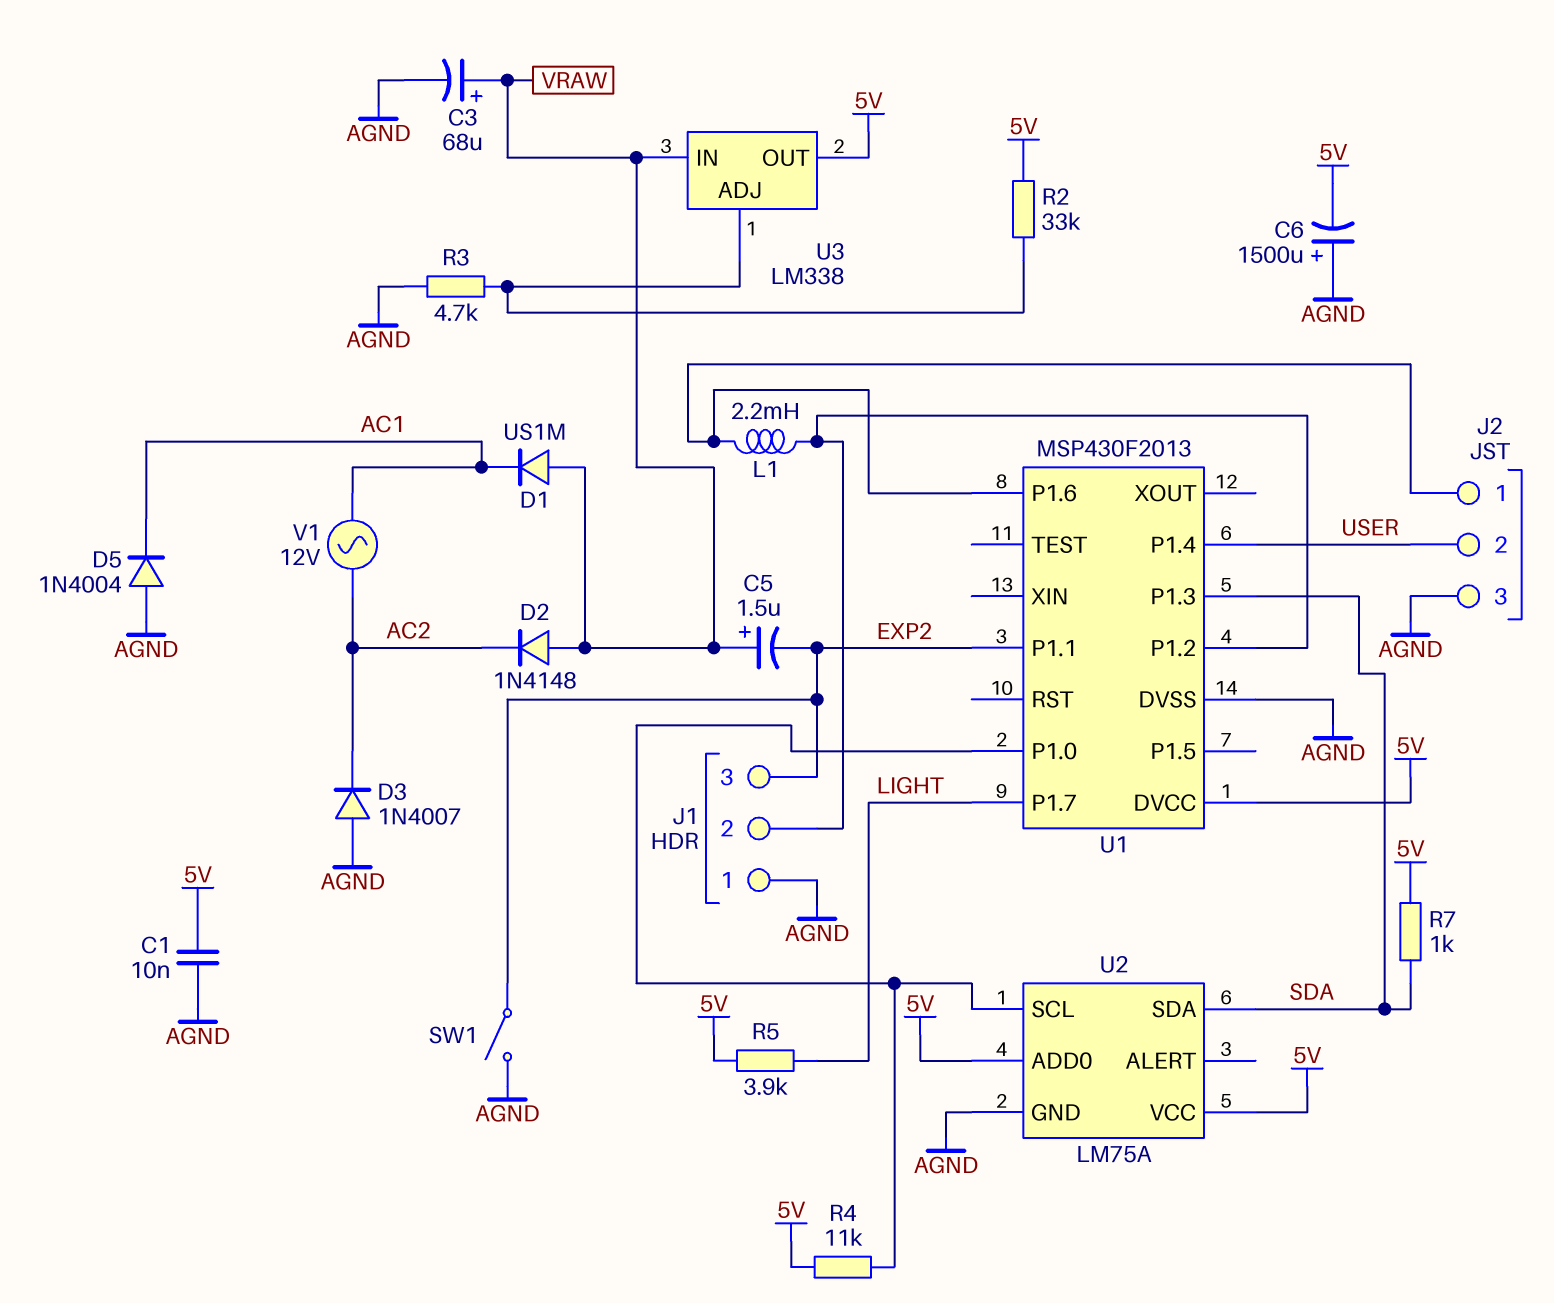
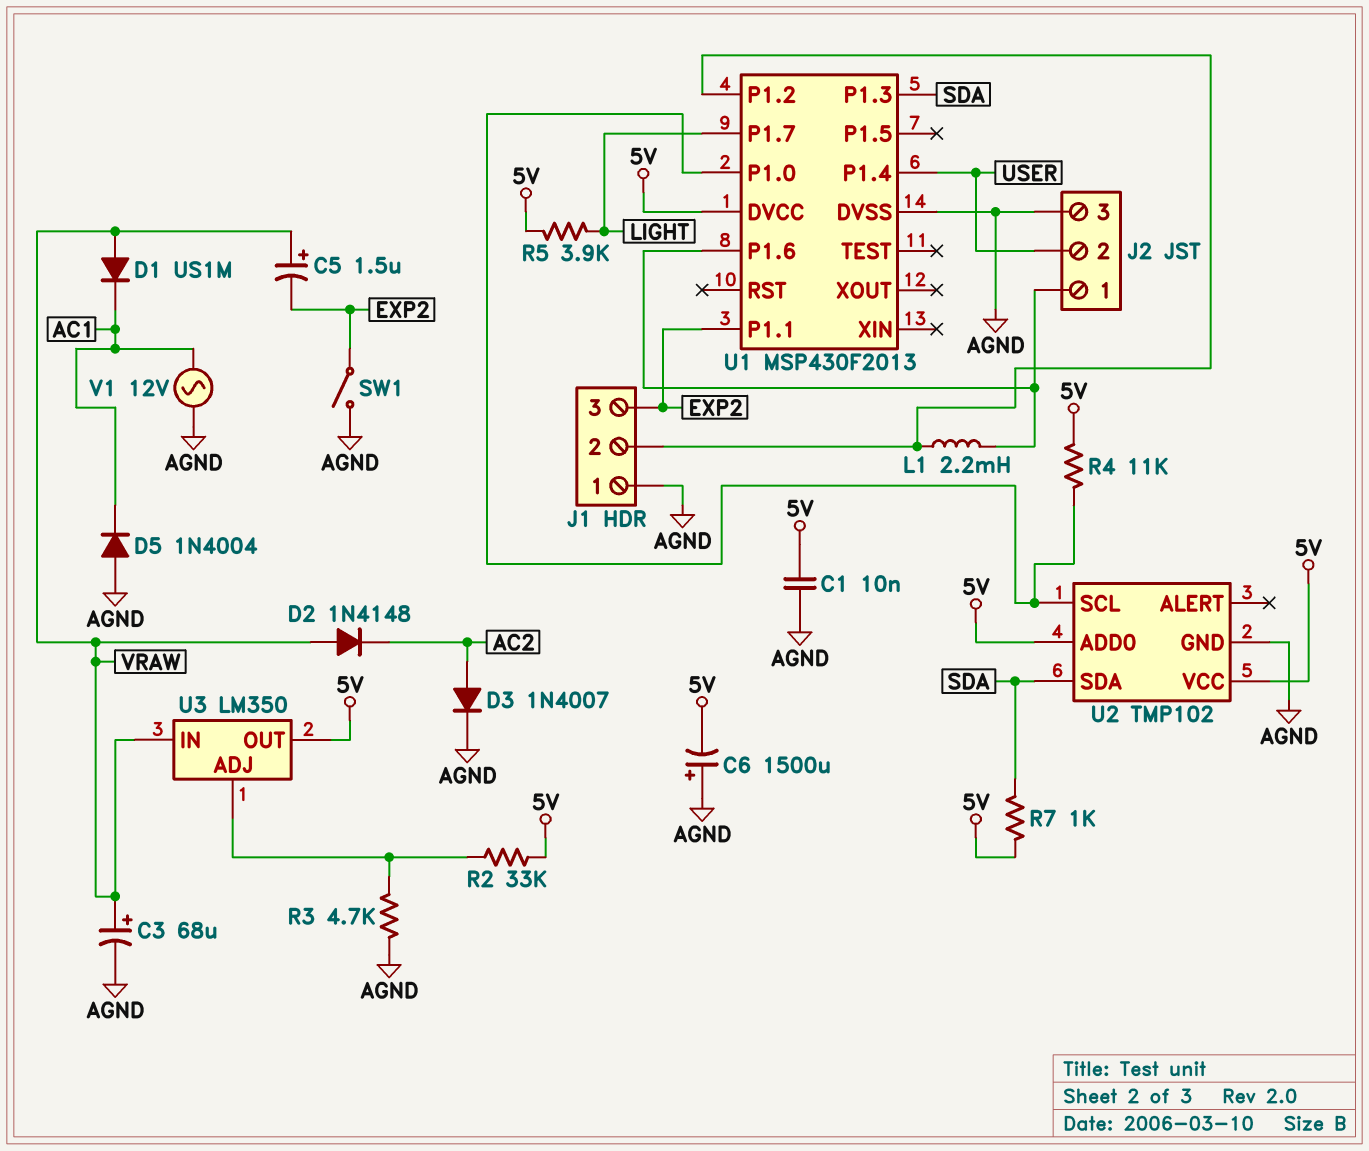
D3: diode 1N4007 (A AGND, K AC2) -> diode 1N4007 (A AC2, K AGND)
U2: LM75A -> TMP102
U3: LM338 -> LM350
V1: AC 12V (AC1, AC2) -> AC 12V (AC1, AGND)

